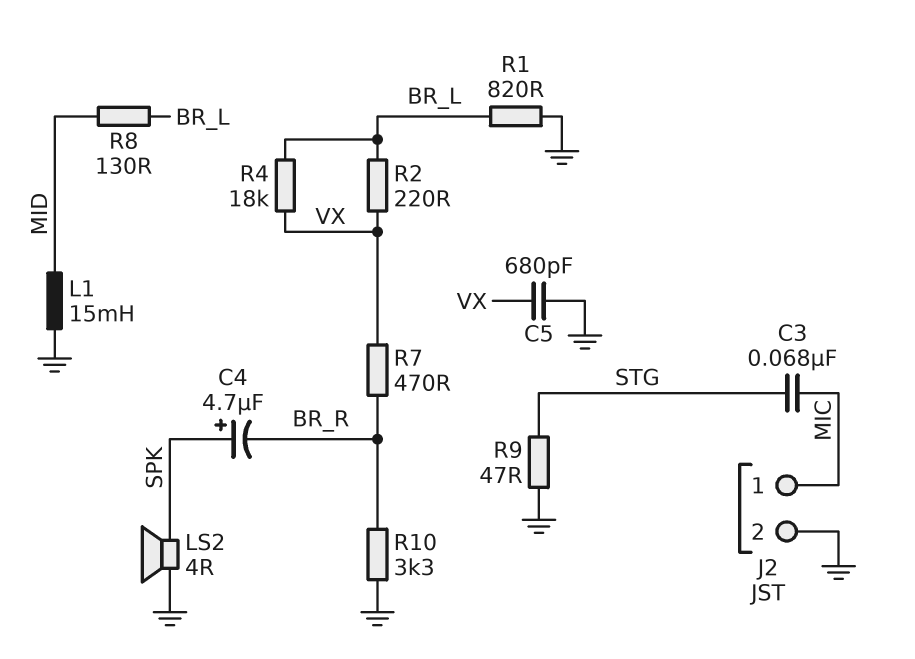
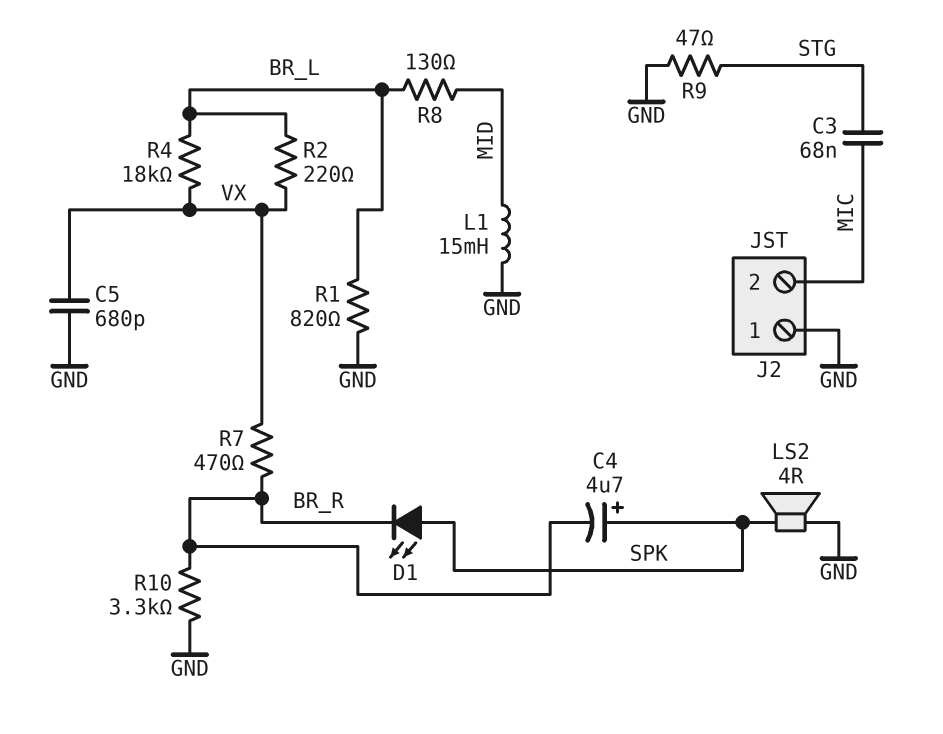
D1: none -> LED (A SPK, K BR_R)
J2 pin 1: MIC -> GND
J2 pin 2: GND -> MIC

